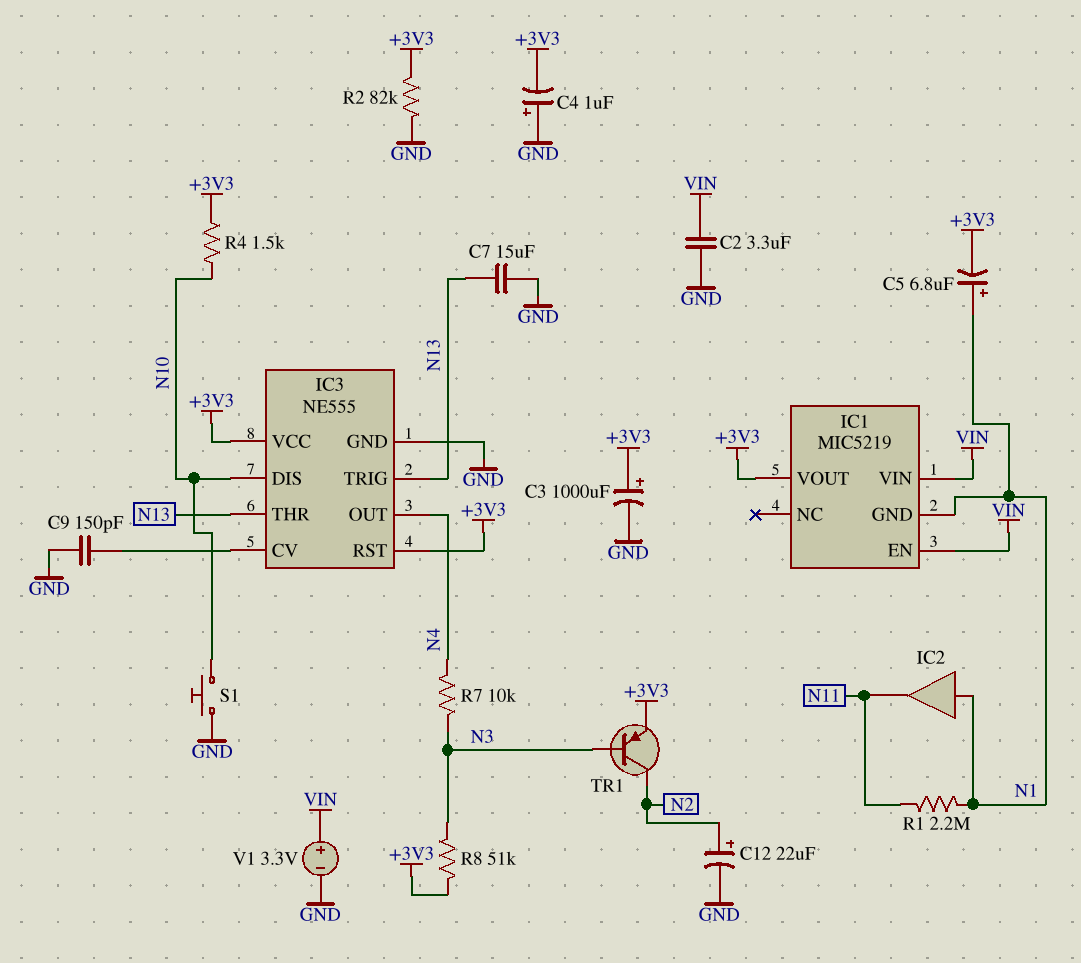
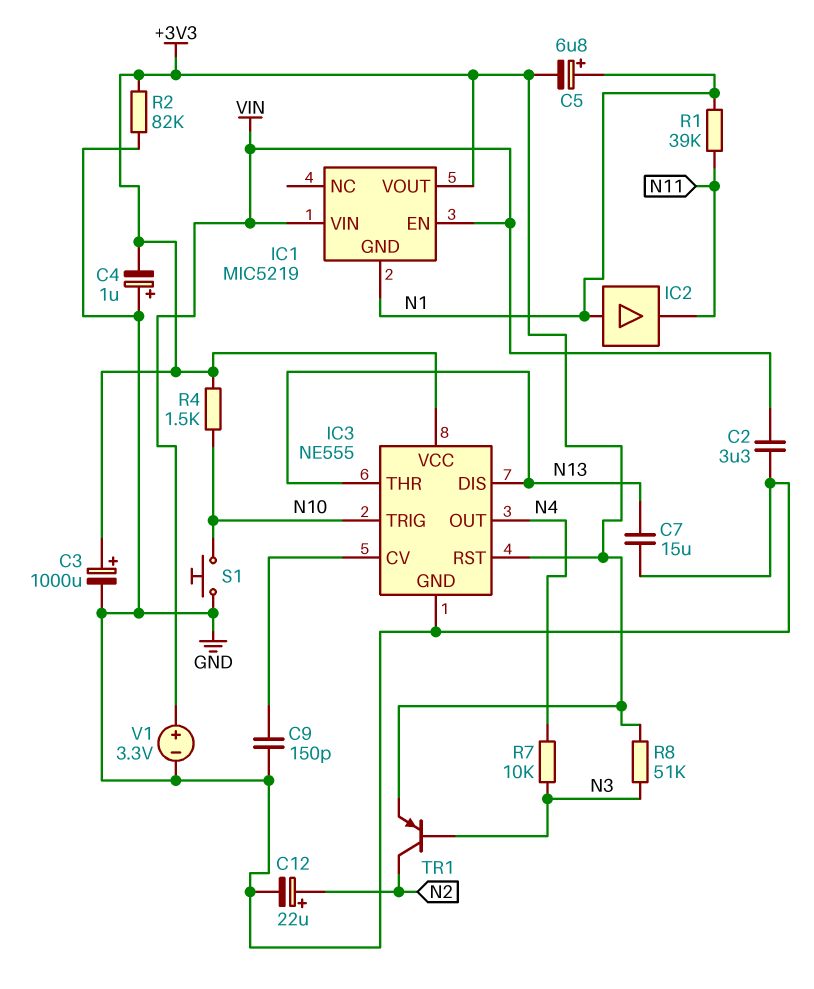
IC3 pin DIS: N10 -> N13
IC3 pin TRIG: N13 -> N10
R1: 2.2M (N1, N11) -> 39k (N1, N11)

